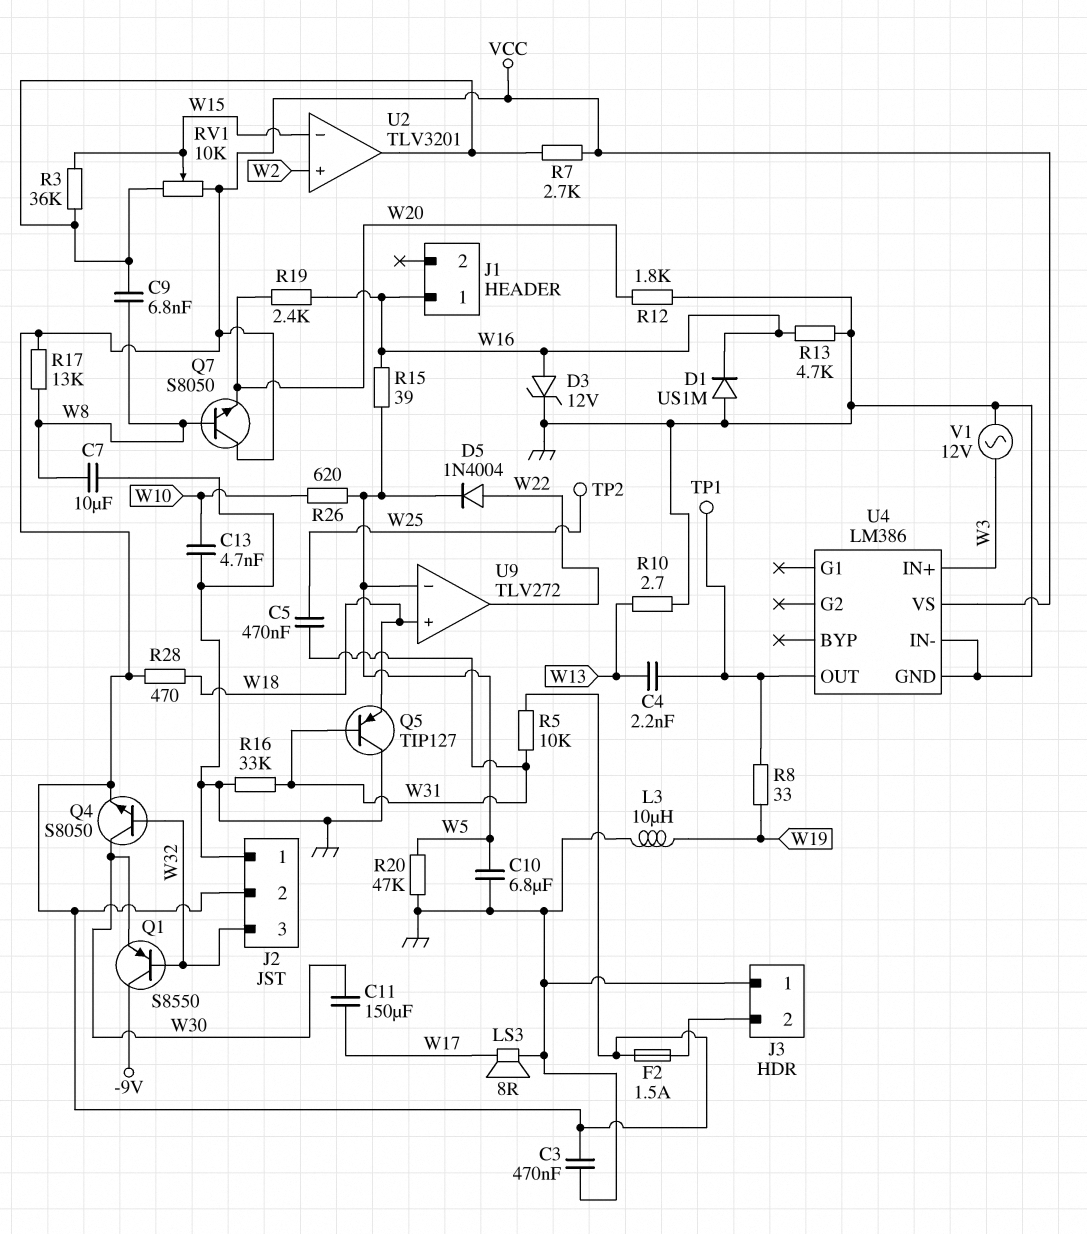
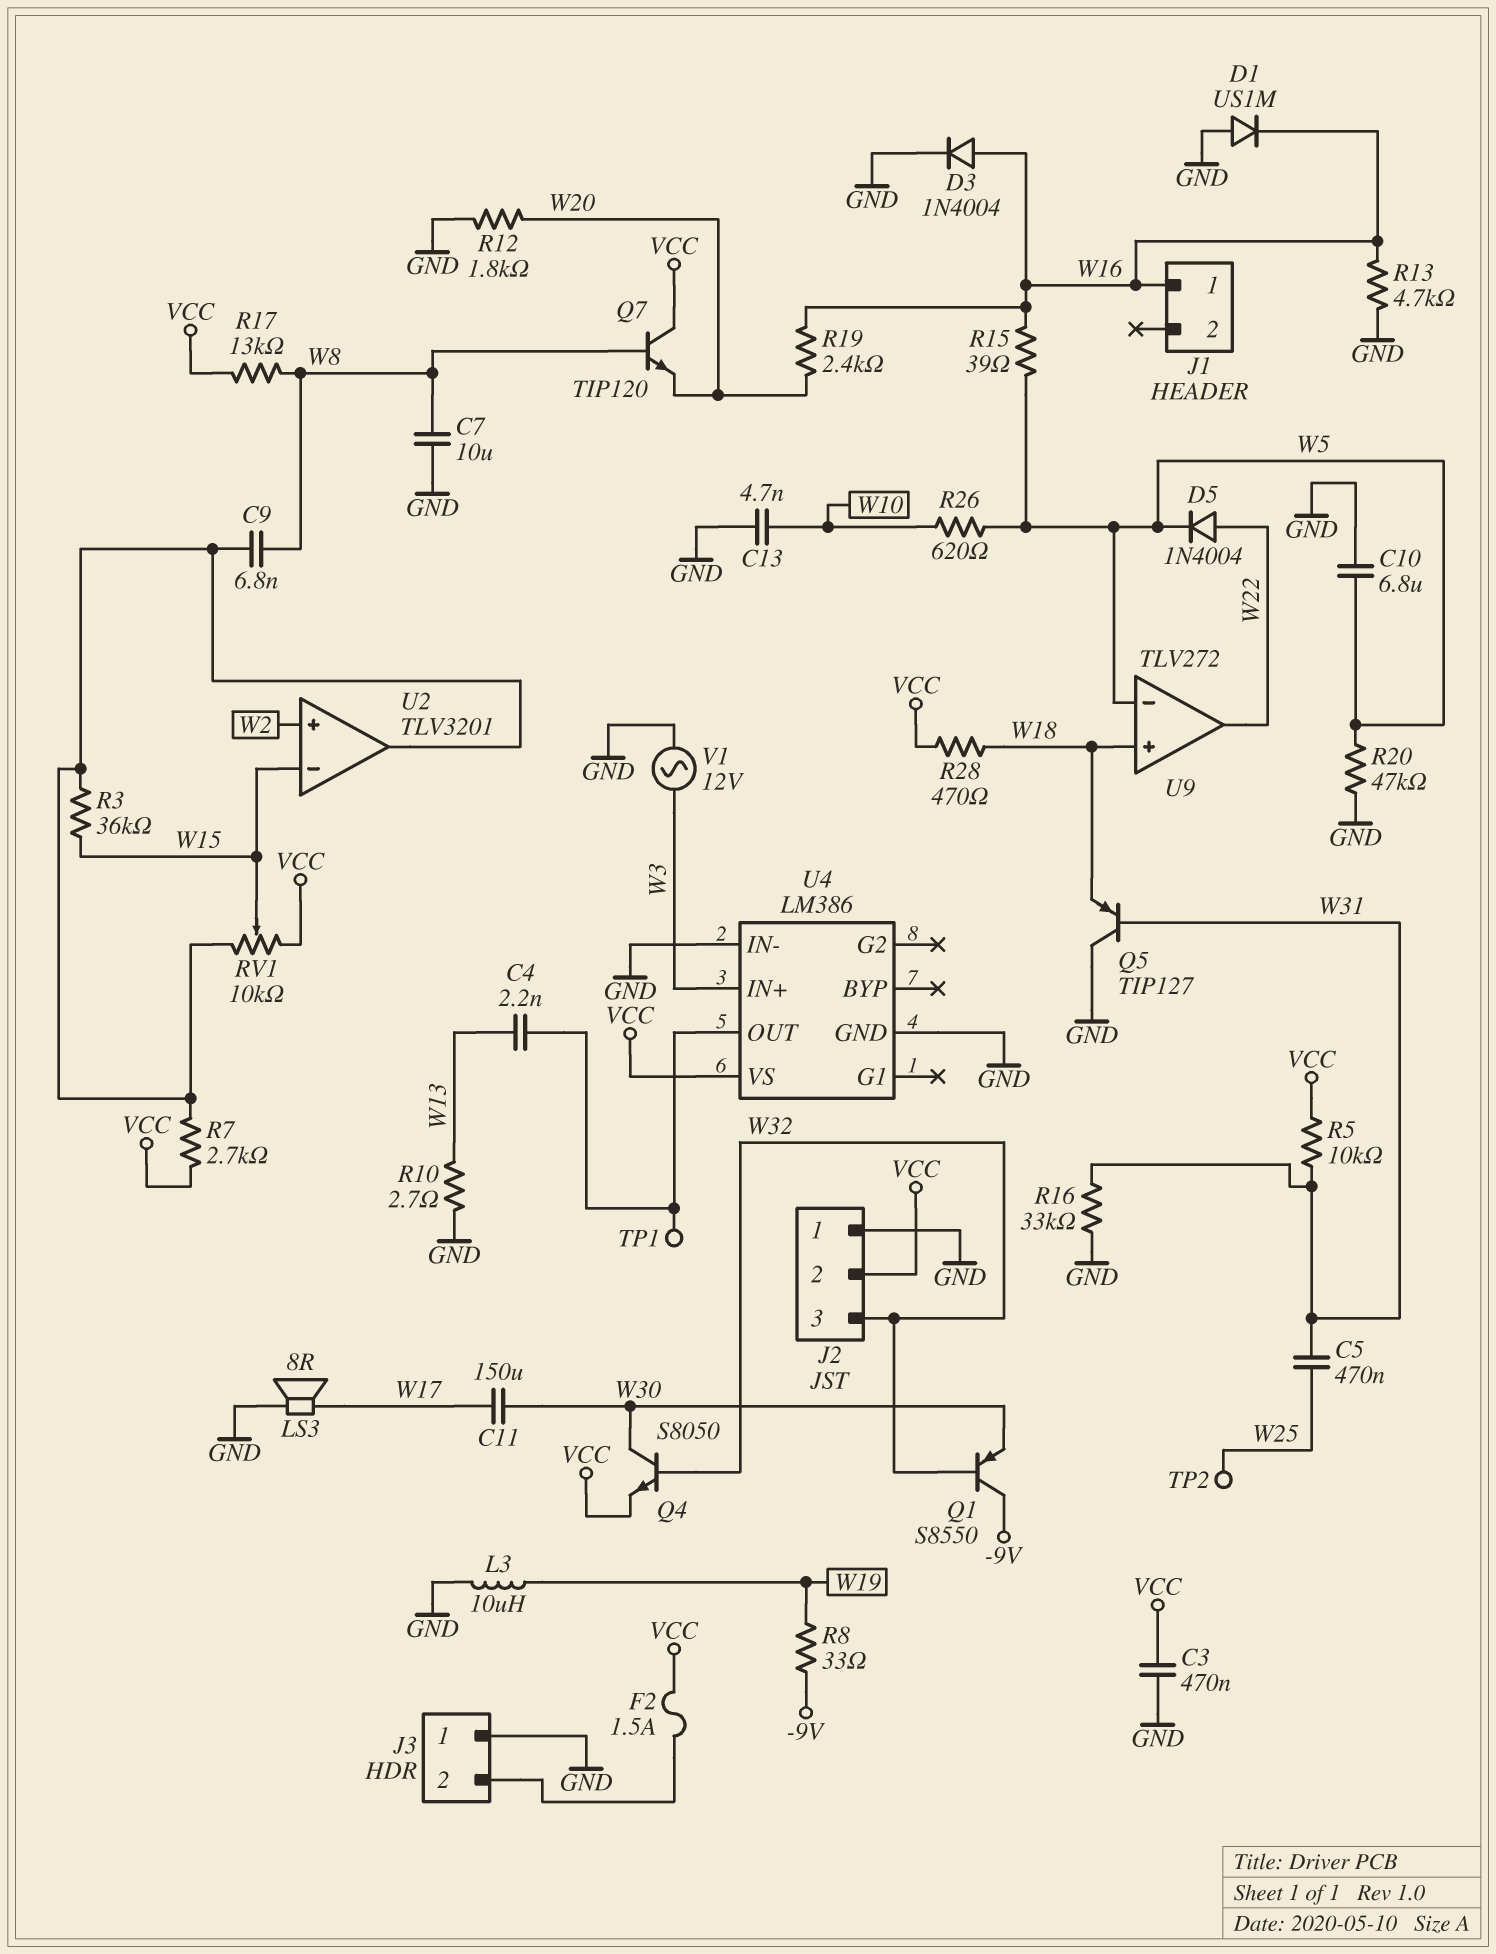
D3: zener 12V (A W16, K GND) -> diode 1N4004 (A W16, K GND)
Q7: NPN S8050 (B W8, C VCC, E W20) -> NPN TIP120 (B W8, C VCC, E W20)
R8: 33 (U4/OUT, W19) -> 33 (-9V, W19)

